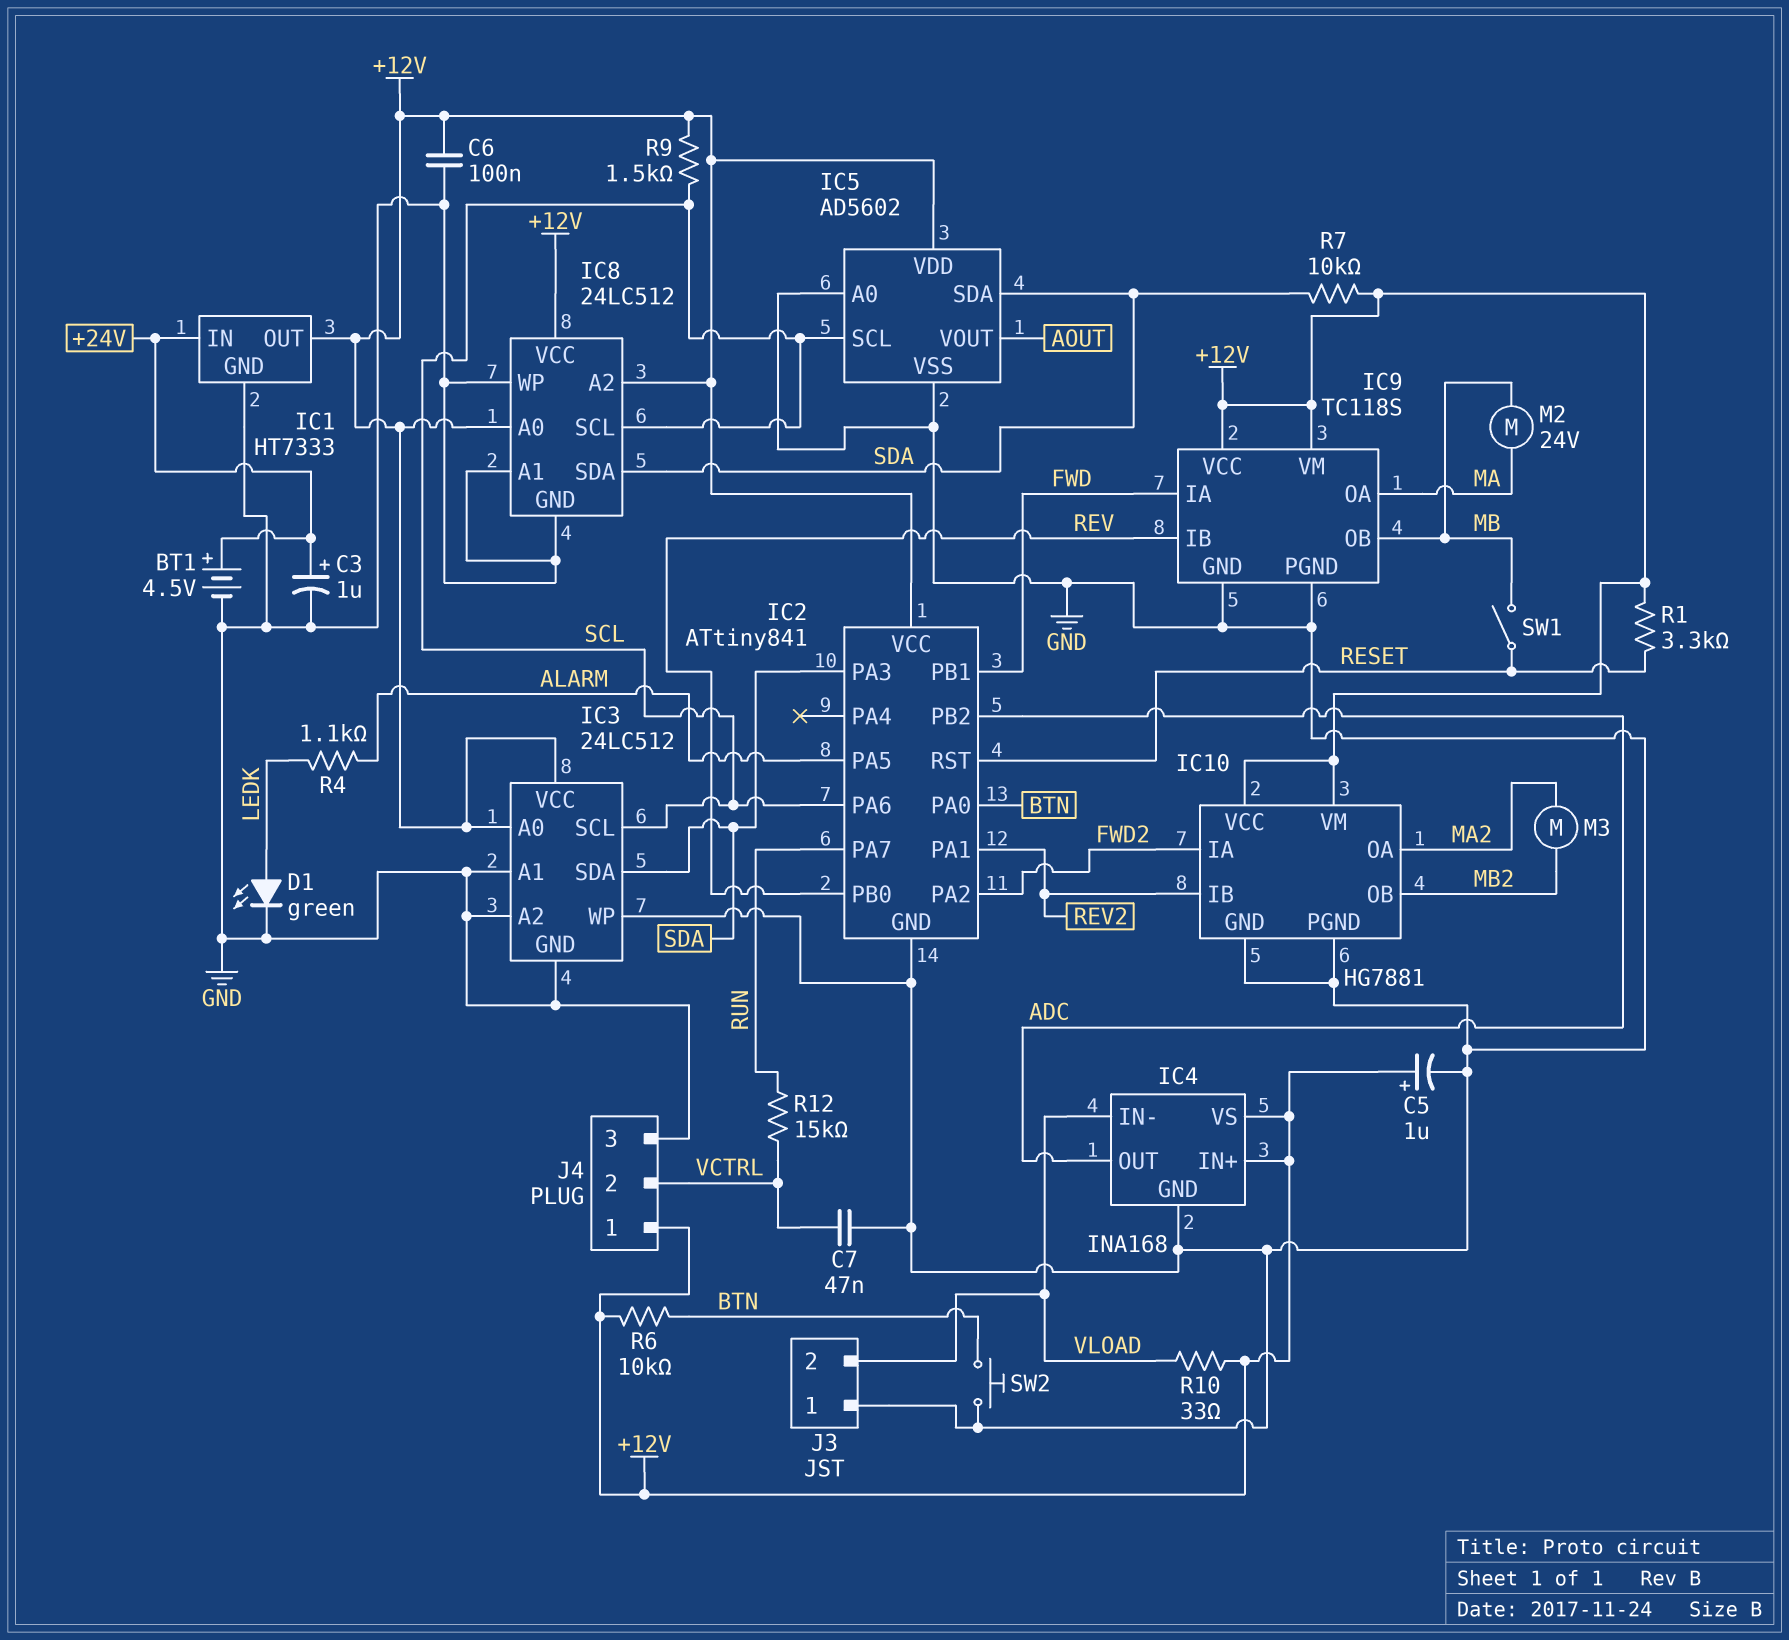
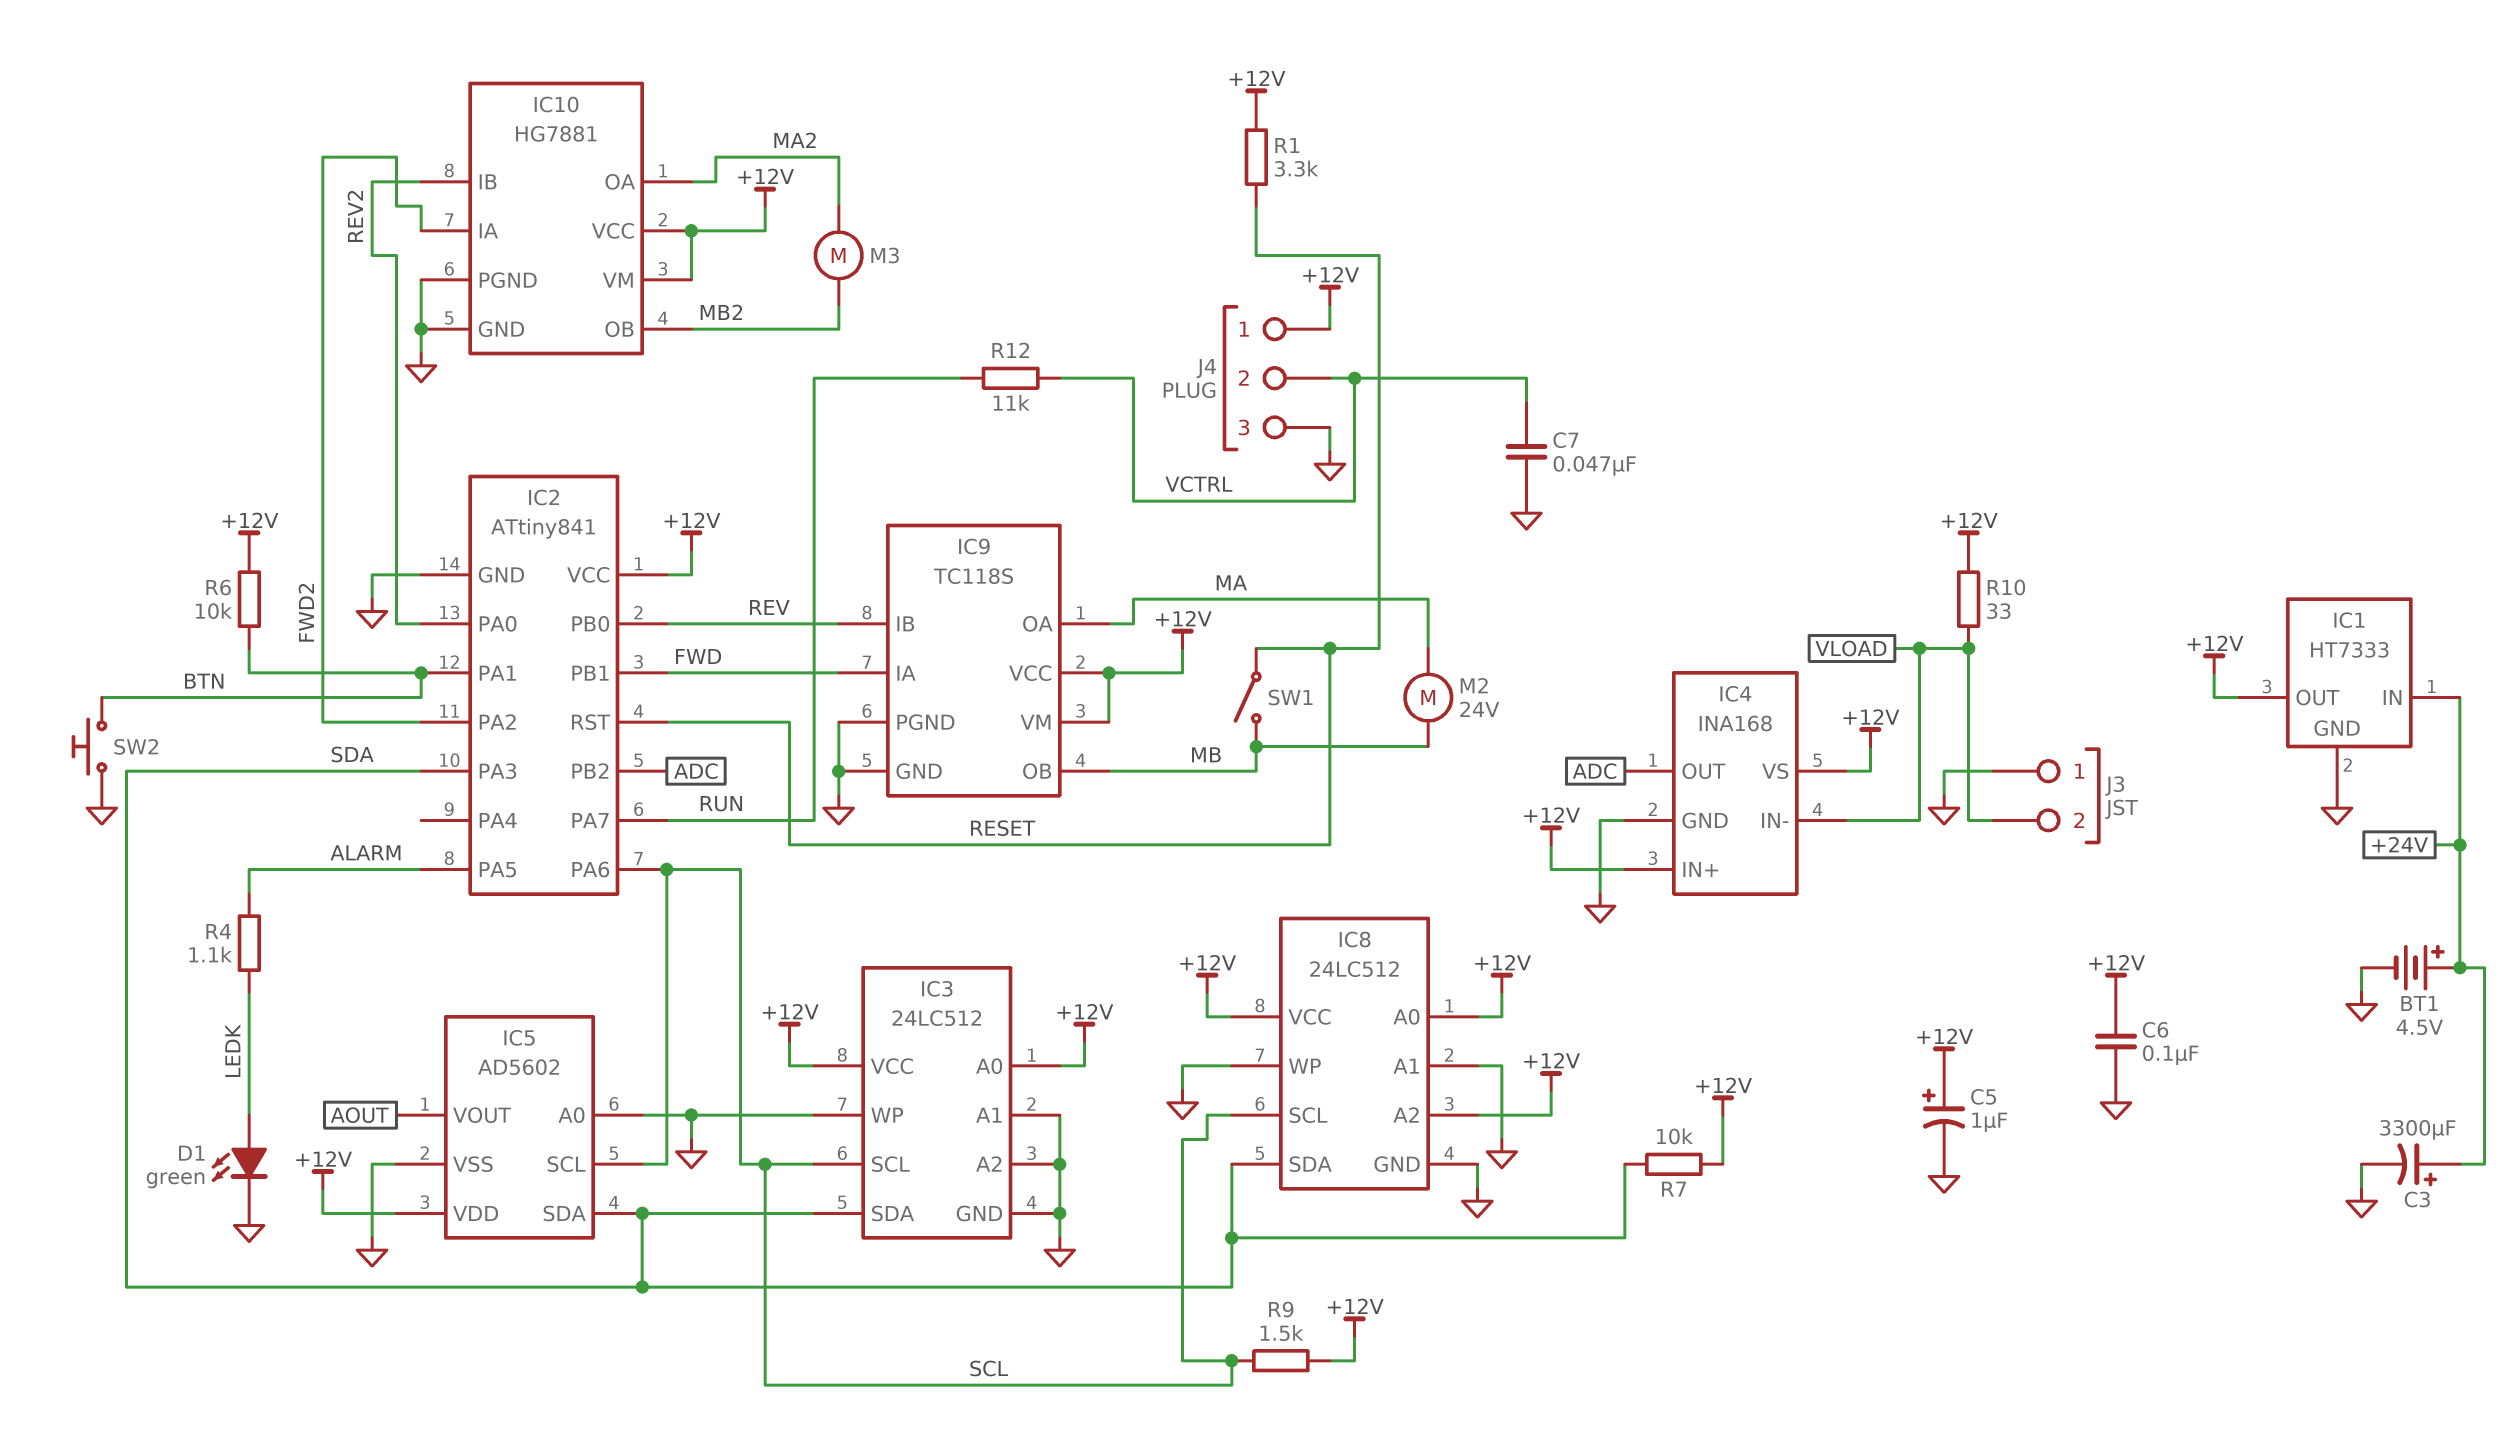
C3: 1uF (plus +24V, minus GND) -> 3300uF (plus +24V, minus GND)
IC2 pin PA0: BTN -> REV2
IC2 pin PA1: REV2 -> BTN
R12: 15k (RUN, VCTRL) -> 11k (RUN, VCTRL)

